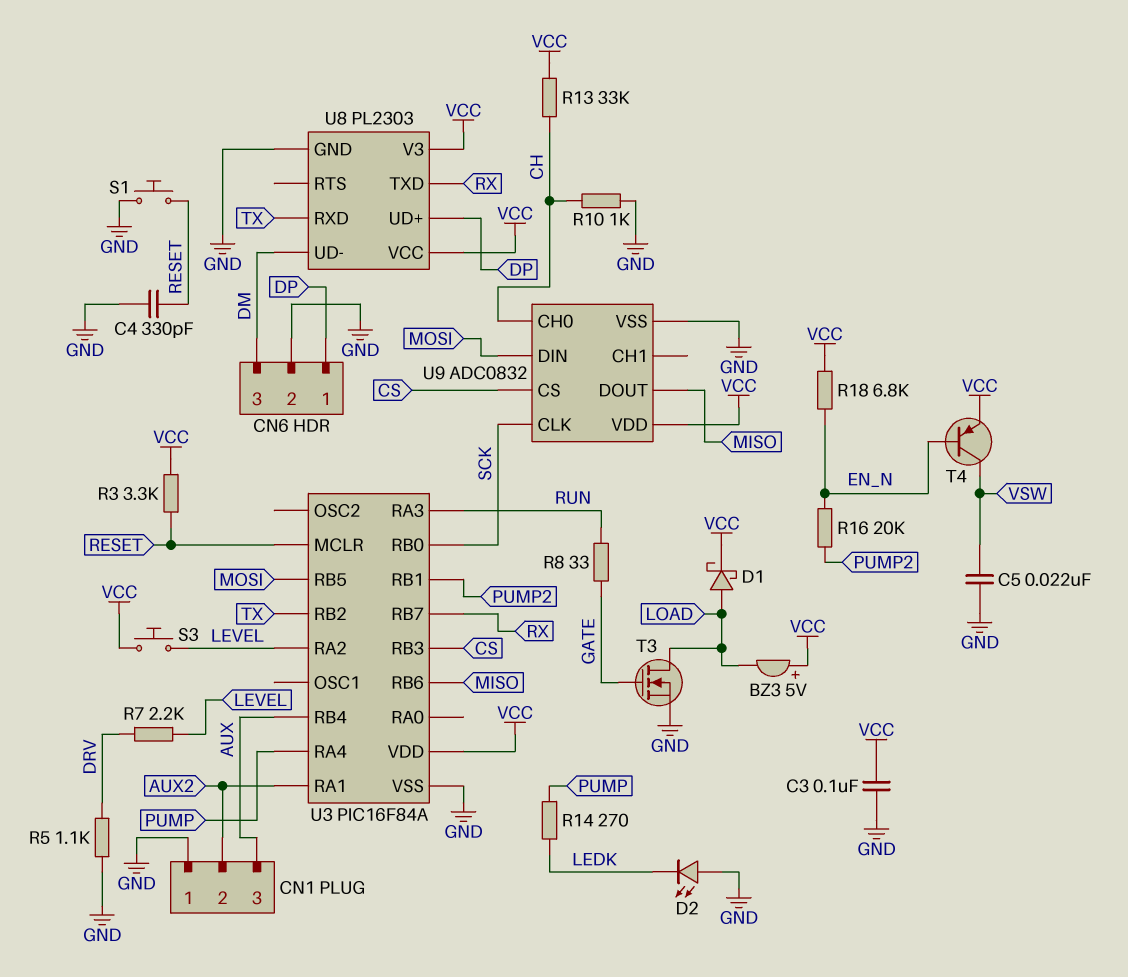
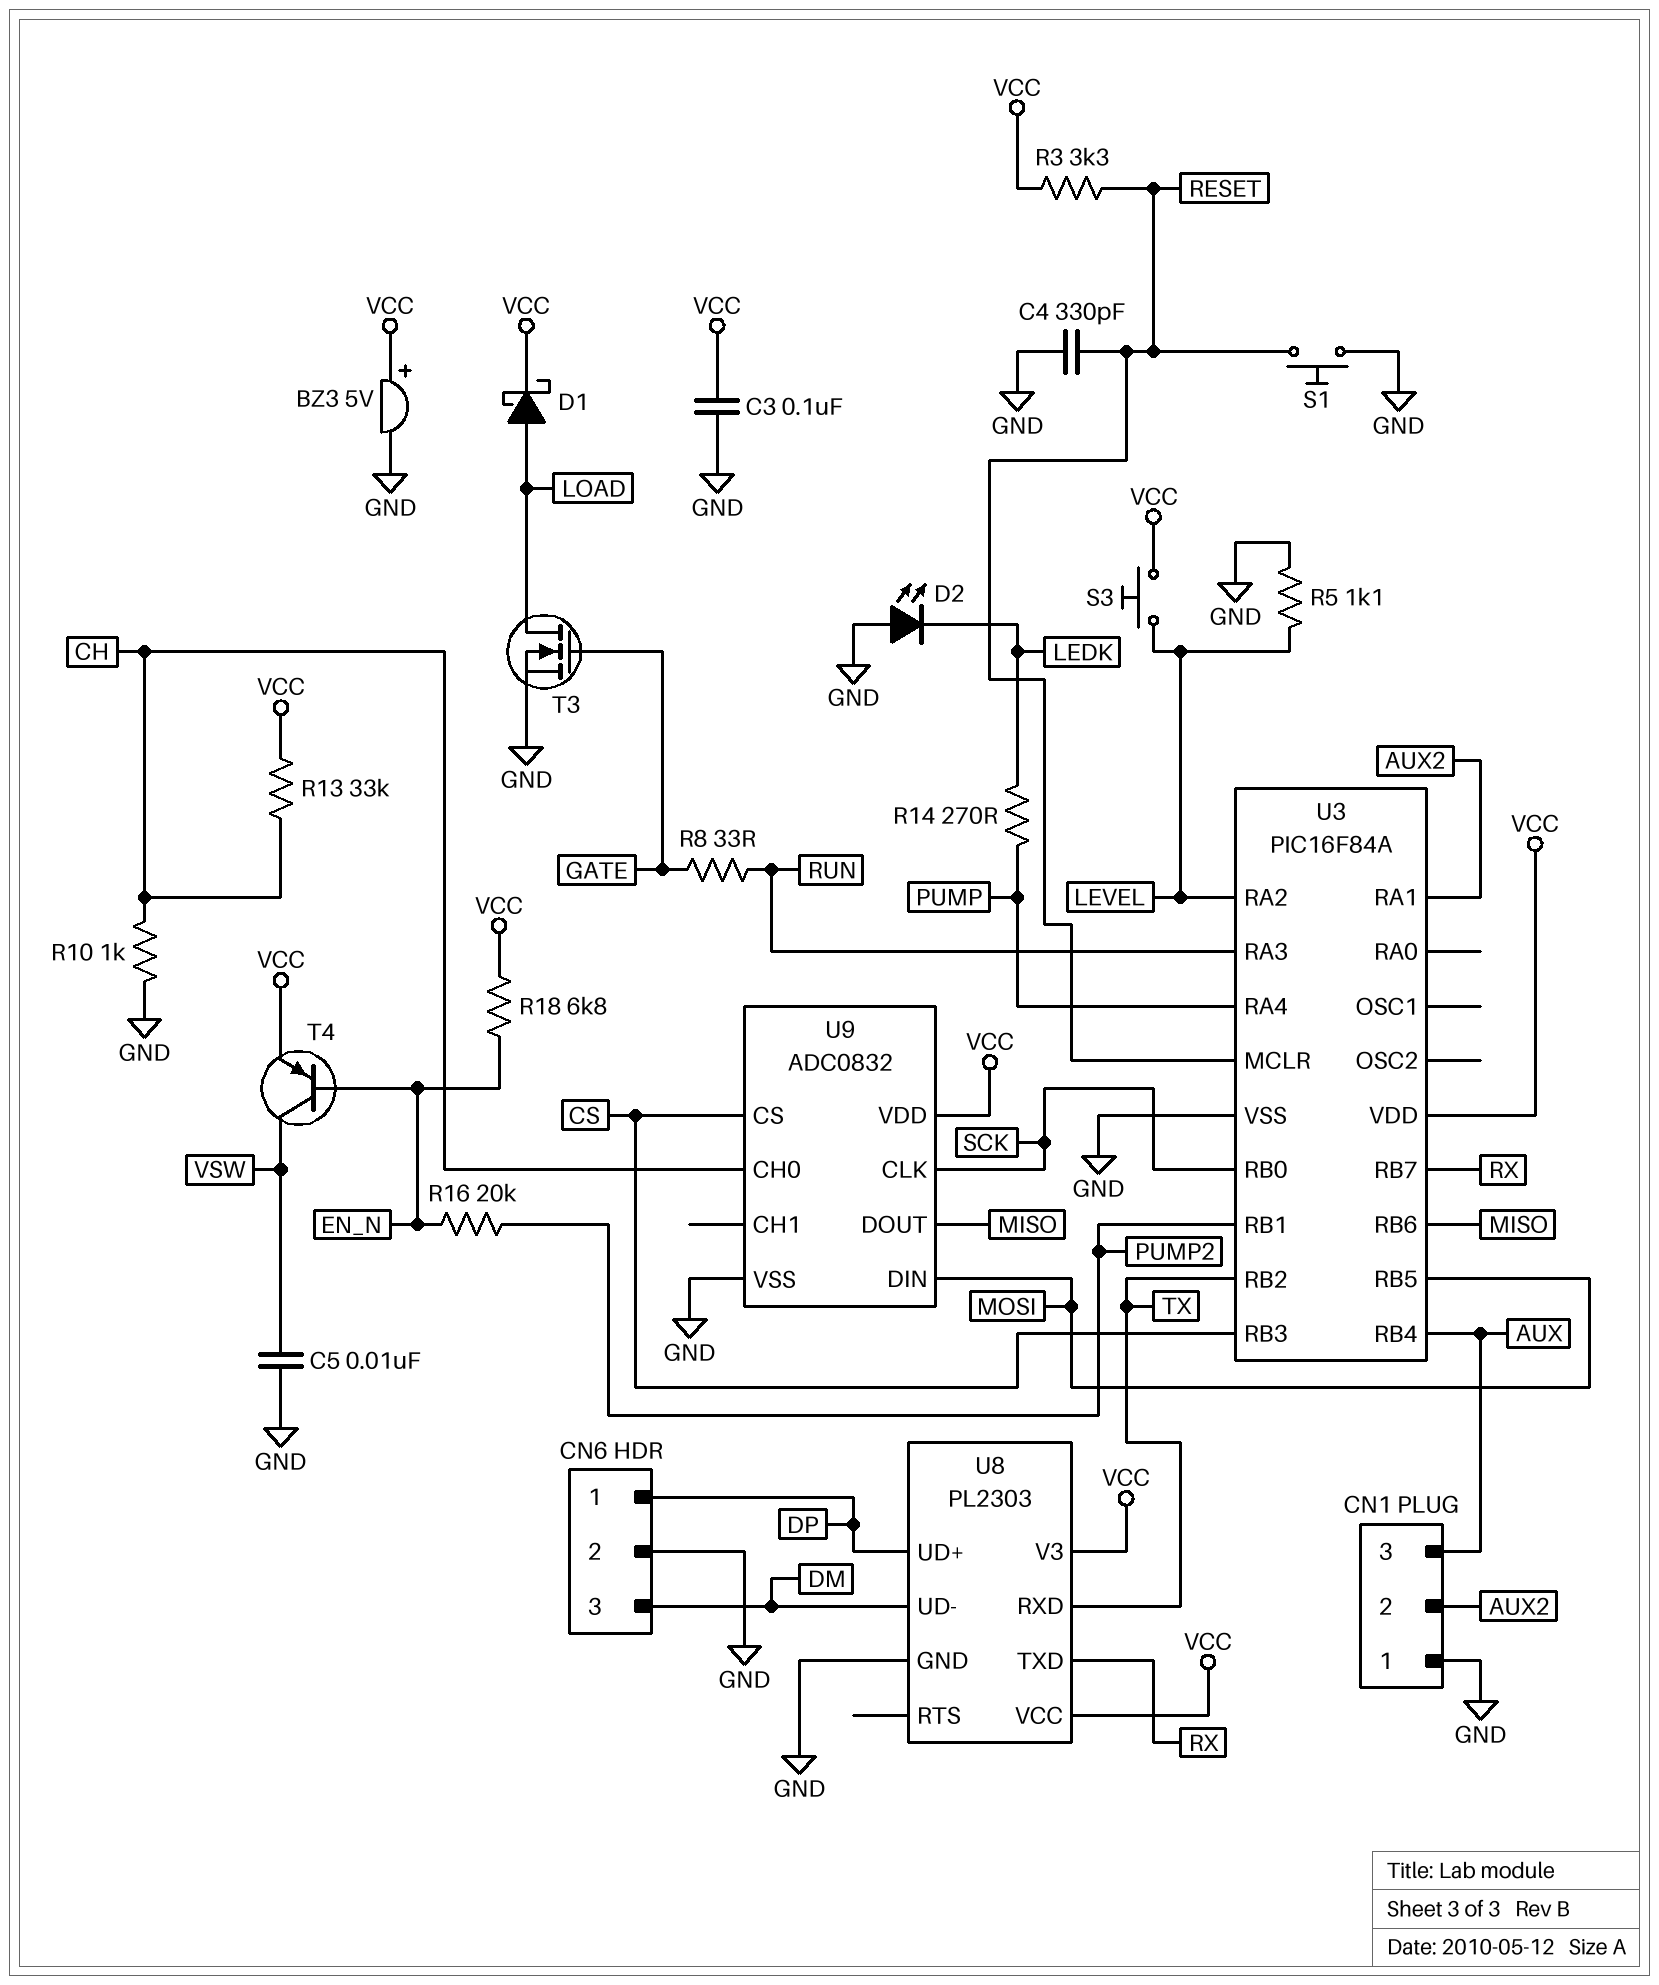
BZ3: buzzer 5V (plus VCC, minus LOAD) -> buzzer 5V (plus VCC, minus GND)
C5: 22nF (GND, VSW) -> 10nF (GND, VSW)
R5: 1.1k (DRV, GND) -> 1.1k (GND, LEVEL)
R7: 2.2k (DRV, LEVEL) -> none

